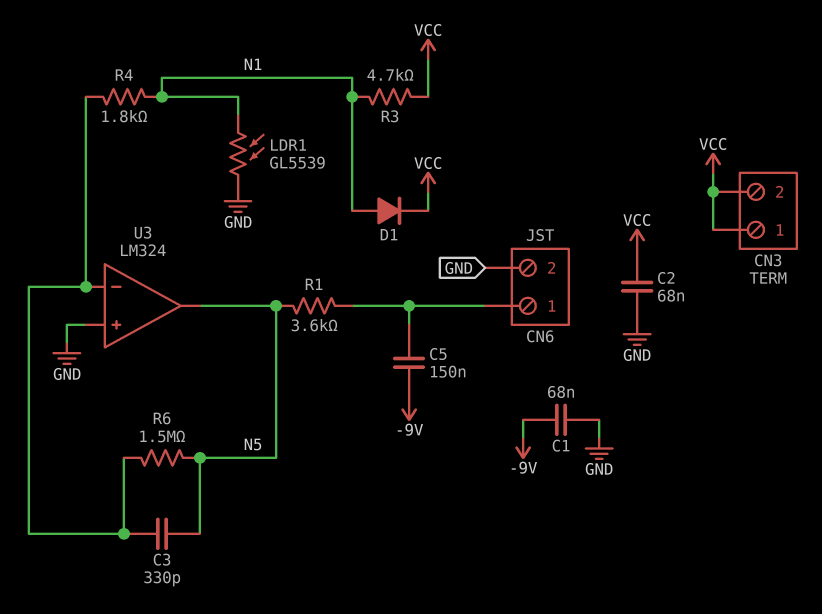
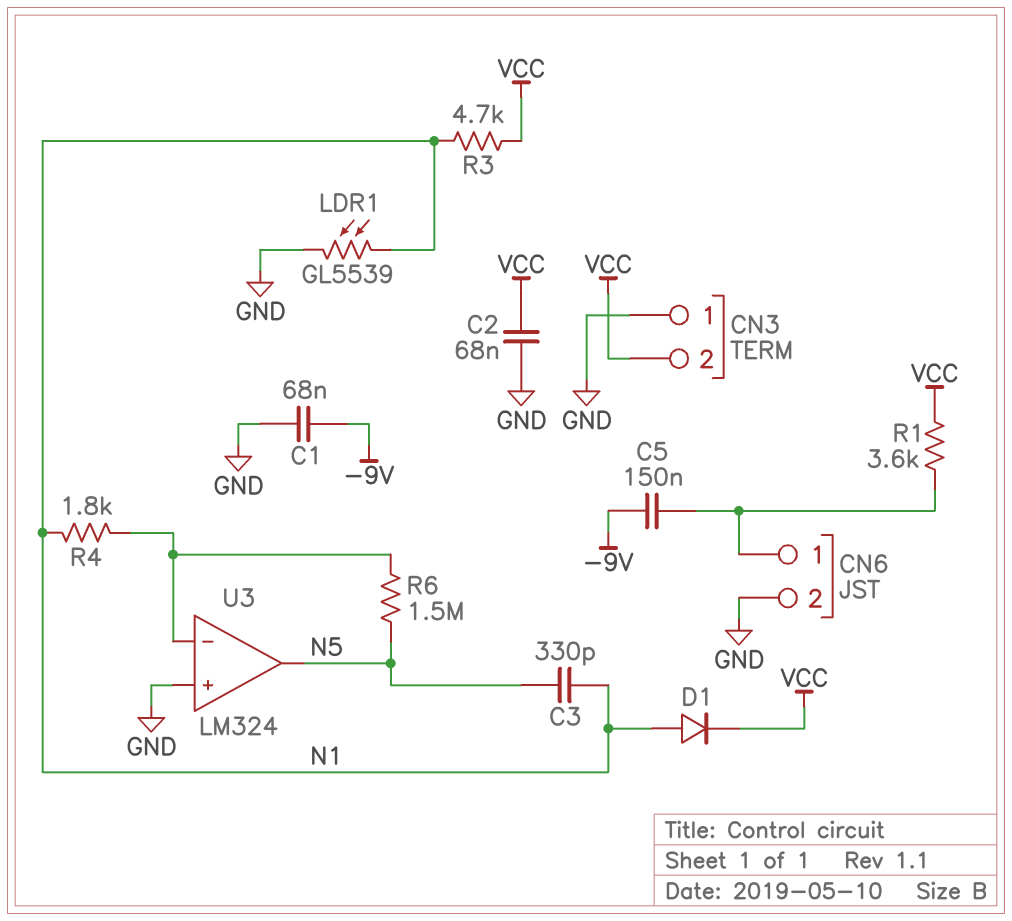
C3: 330pF (N5, U3/in-) -> 330pF (N1, N5)
CN3 pin 1: VCC -> GND
R1: 3.6k (CN6/1, N5) -> 3.6k (CN6/1, VCC)

